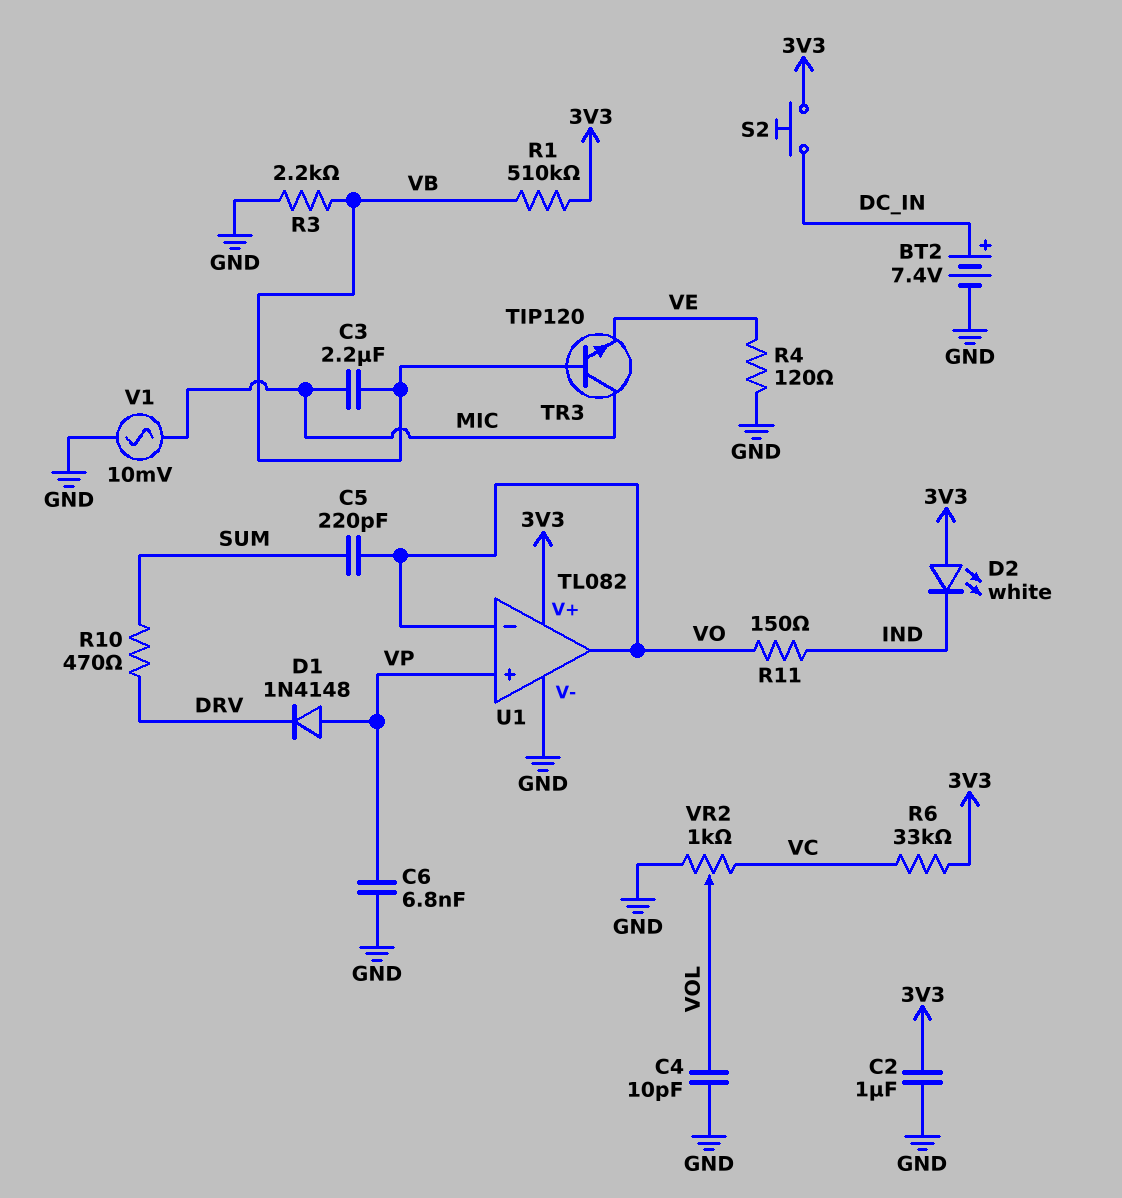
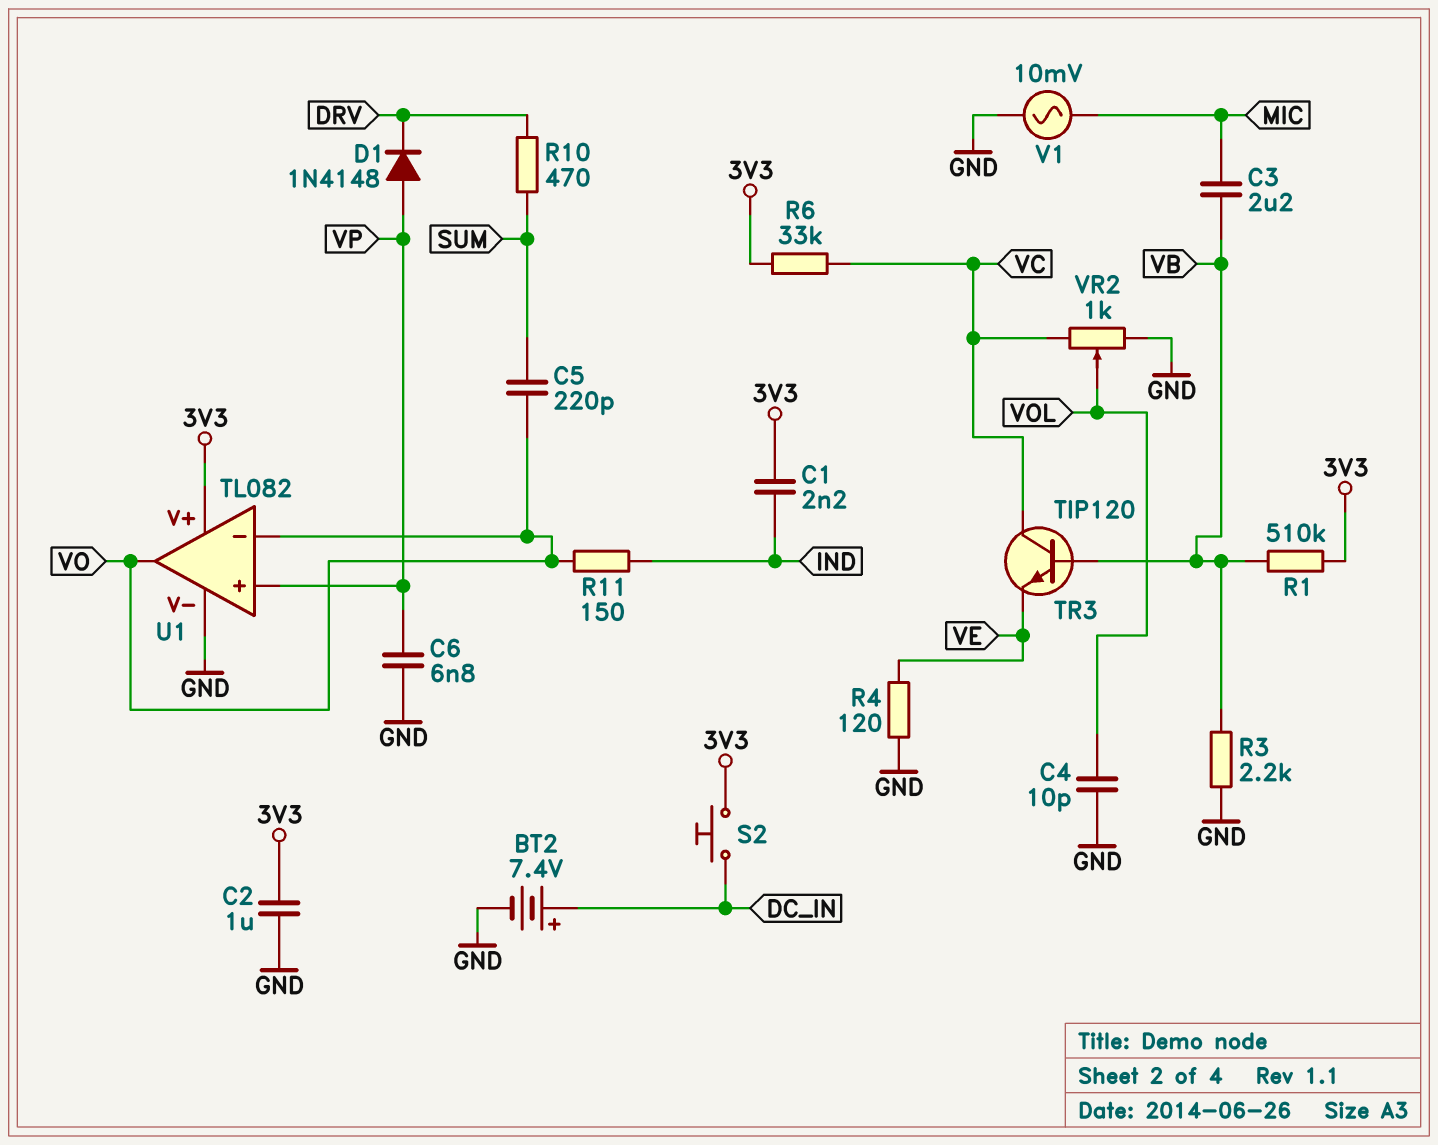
C1: none -> 2.2nF (3V3, IND)
D2: LED white (A 3V3, K IND) -> none
TR3: NPN TIP120 (B VB, C MIC, E VE) -> NPN TIP120 (B VB, C VC, E VE)

